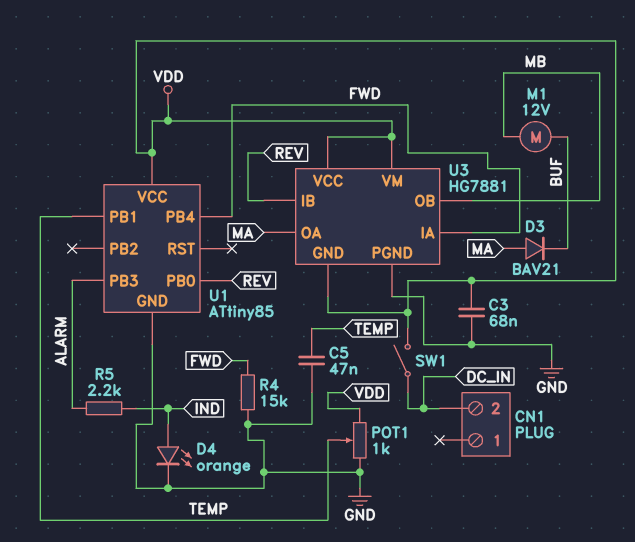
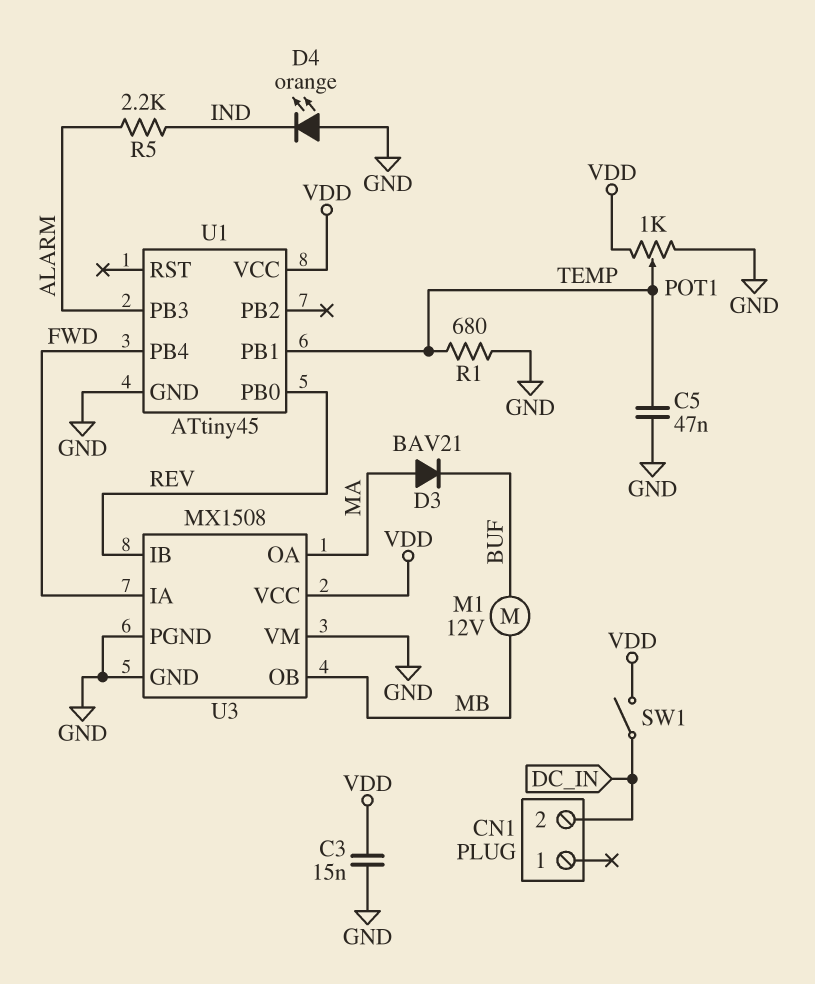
C3: 68nF (GND, VDD) -> 15nF (GND, VDD)
D4: LED orange (A IND, K GND) -> LED orange (A GND, K IND)
R1: none -> 680 (GND, TEMP)
R4: 15k (FWD, GND) -> none
U1: ATtiny85 -> ATtiny45
U3: HG7881 -> MX1508
U3 pin GND: VDD -> GND
U3 pin VM: VDD -> GND

